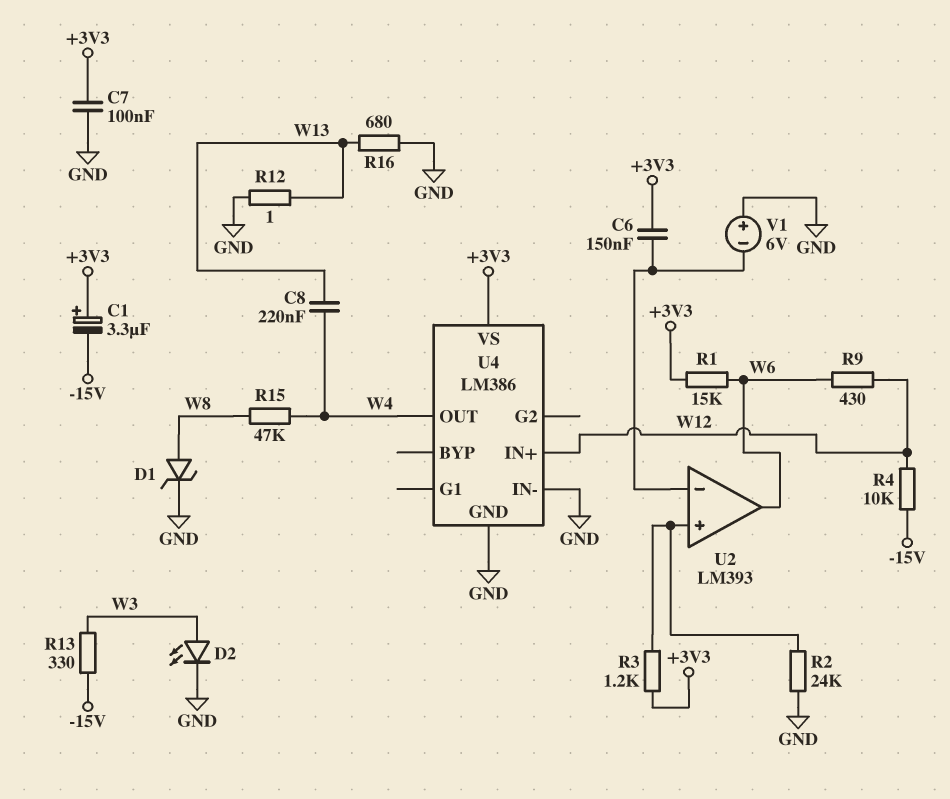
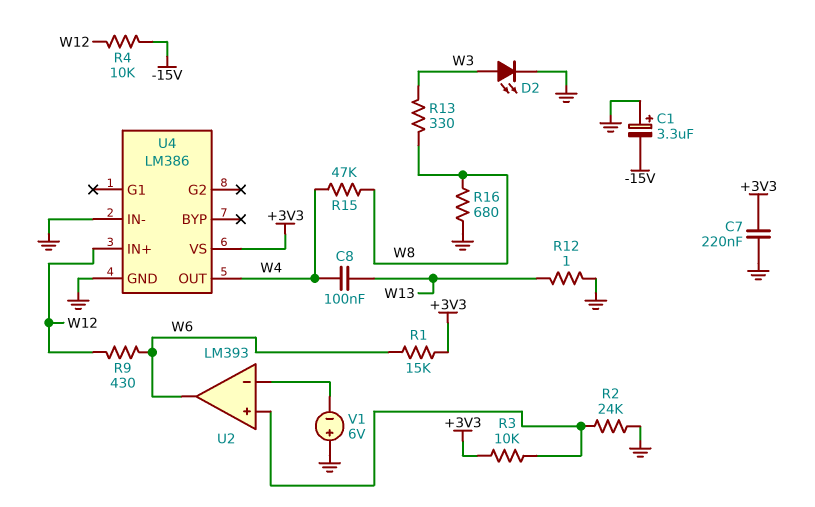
C1: 3.3uF (plus +3V3, minus -15V) -> 3.3uF (plus GND, minus -15V)
C6: 150nF (+3V3, U2/in-) -> none
C7: 100nF (+3V3, GND) -> 220nF (+3V3, GND)
C8: 220nF (W4, W13) -> 100nF (W4, W13)
D1: zener (A W8, K GND) -> none
R3: 1.2k (+3V3, U2/in+) -> 10k (+3V3, U2/in+)
R13: 330 (-15V, W3) -> 330 (W3, W8)
R16: 680 (GND, W13) -> 680 (GND, W8)

